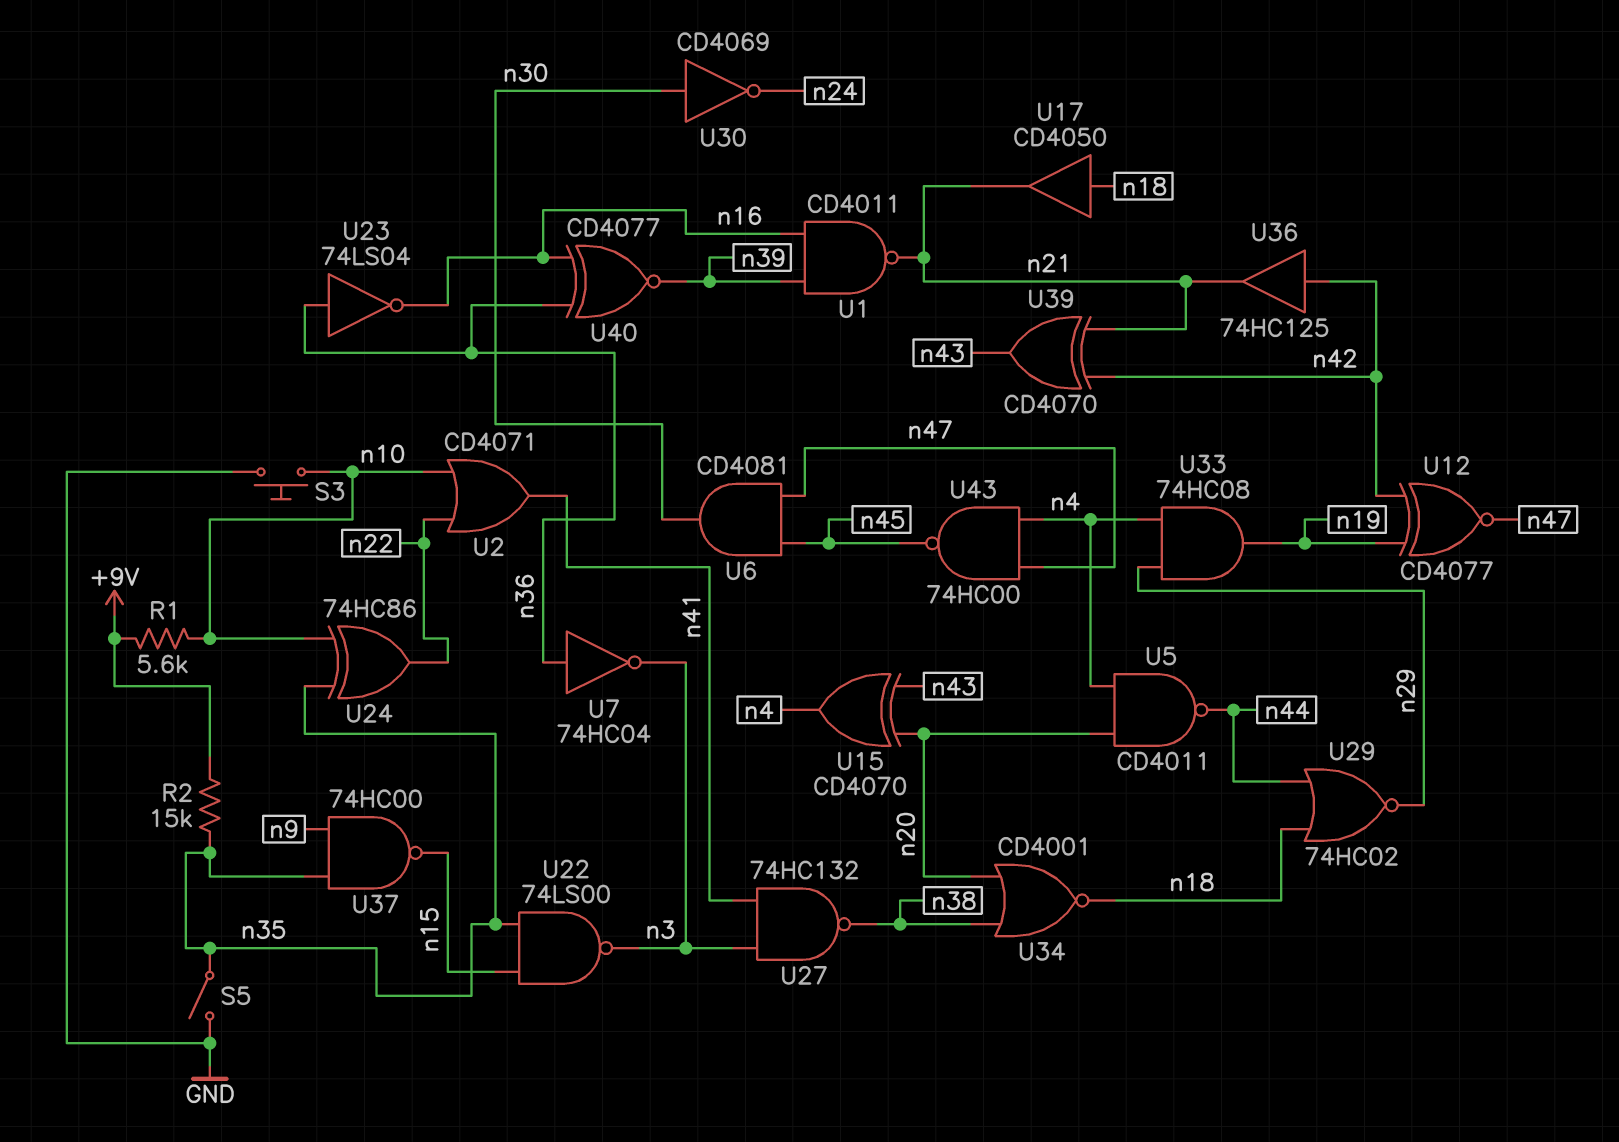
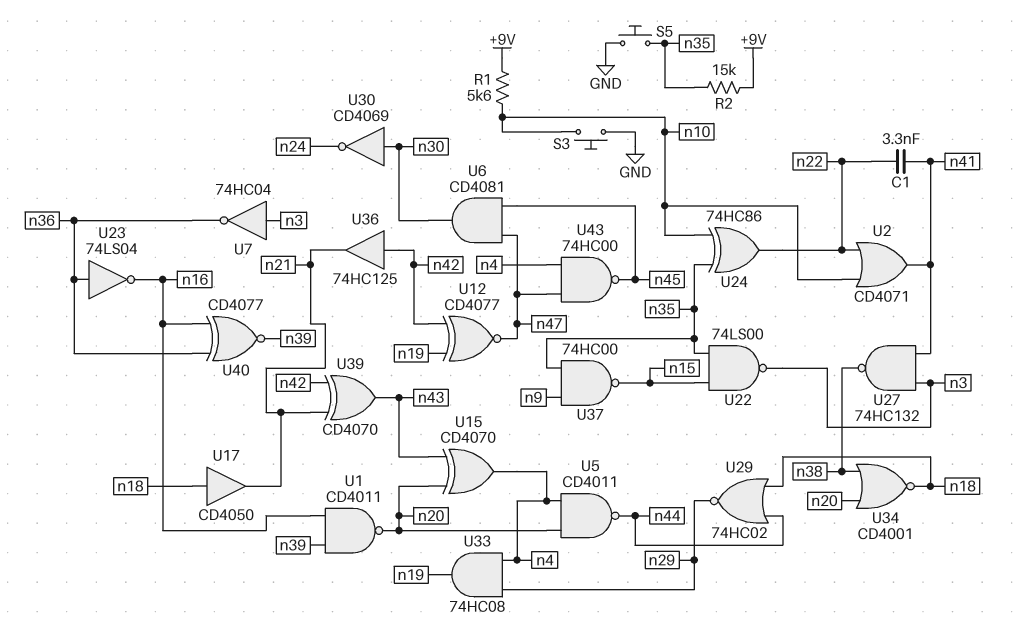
C1: none -> 3.3nF (n22, n41)
S5: switch (GND, n35) -> button (GND, n35)
U1: NAND CD4011 (in n16, in n39, out n21) -> NAND CD4011 (in n16, in n39, out n20)
U7: NOT 74HC04 (in n36, out n3) -> NOT 74HC04 (in n3, out n36)

